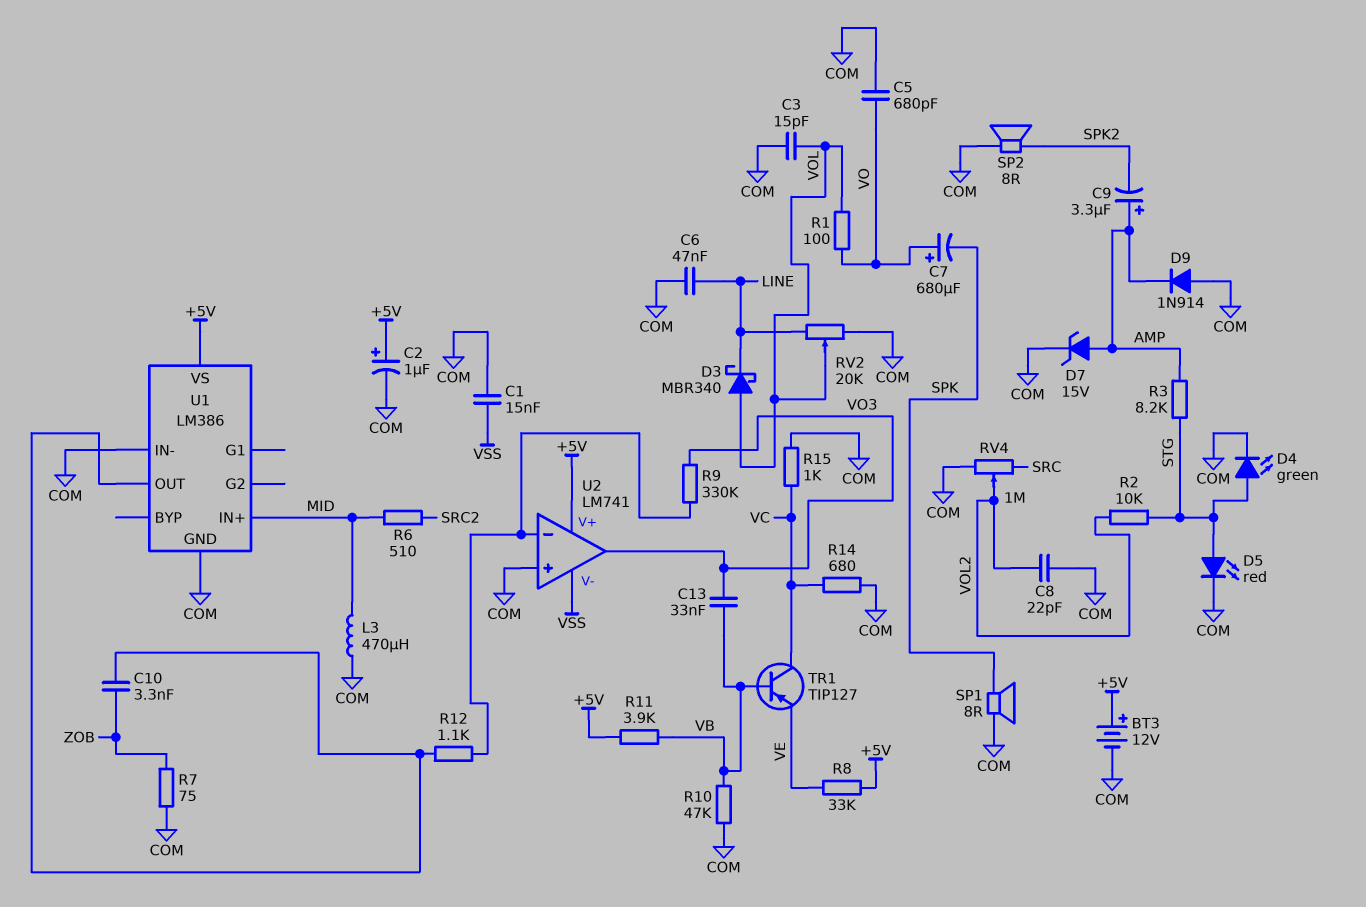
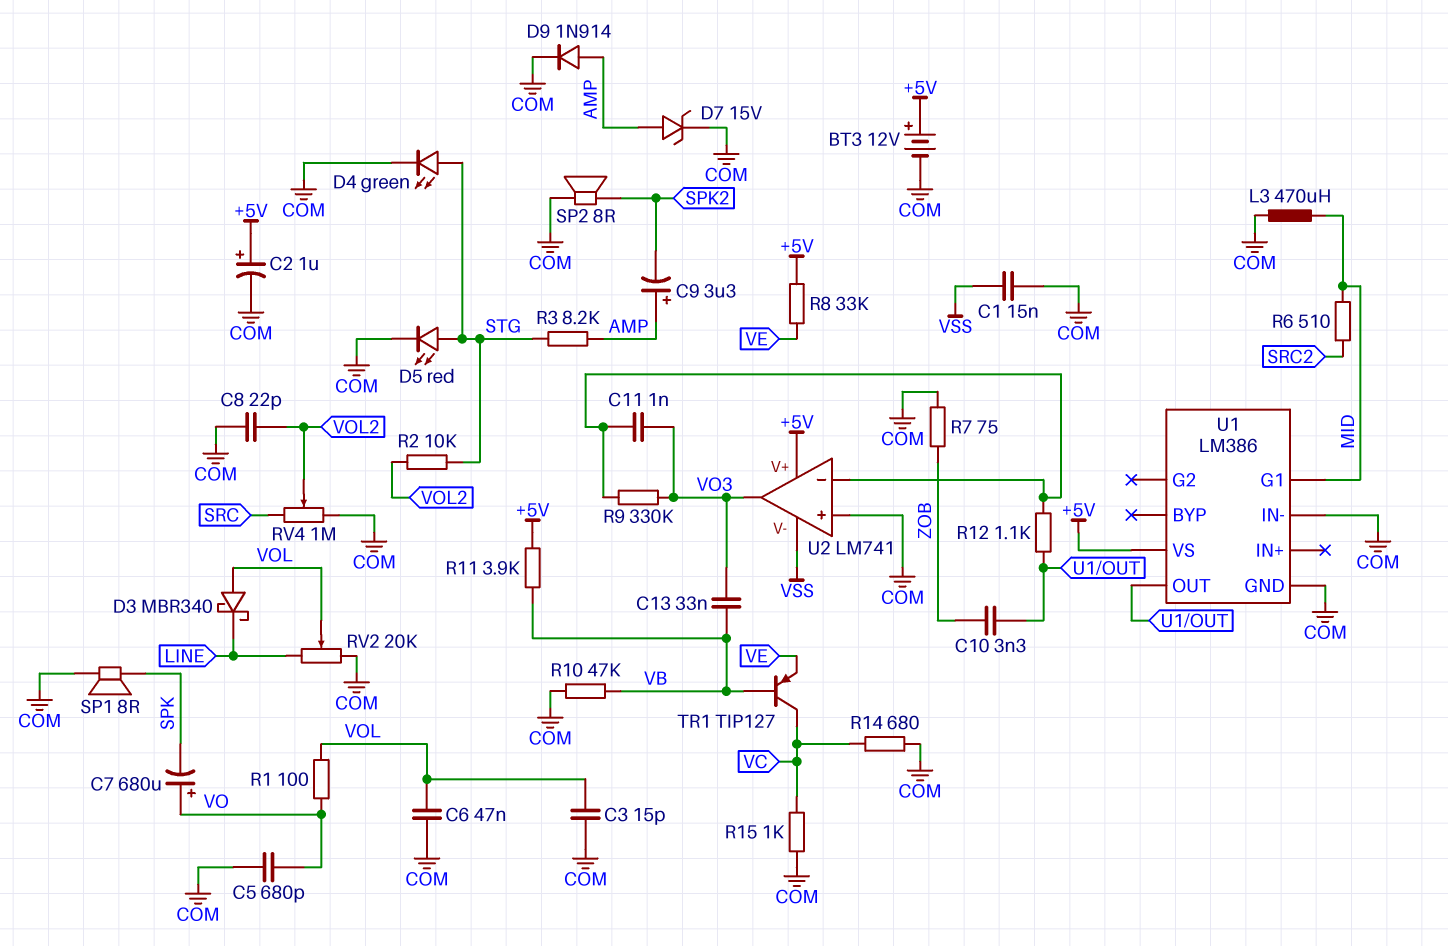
C6: 47nF (COM, LINE) -> 47nF (COM, VOL)
C11: none -> 1nF (U2/in-, VO3)
D9: diode 1N914 (A COM, K AMP) -> diode 1N914 (A AMP, K COM)
U1 pin G1: none -> MID
U1 pin IN+: MID -> none

